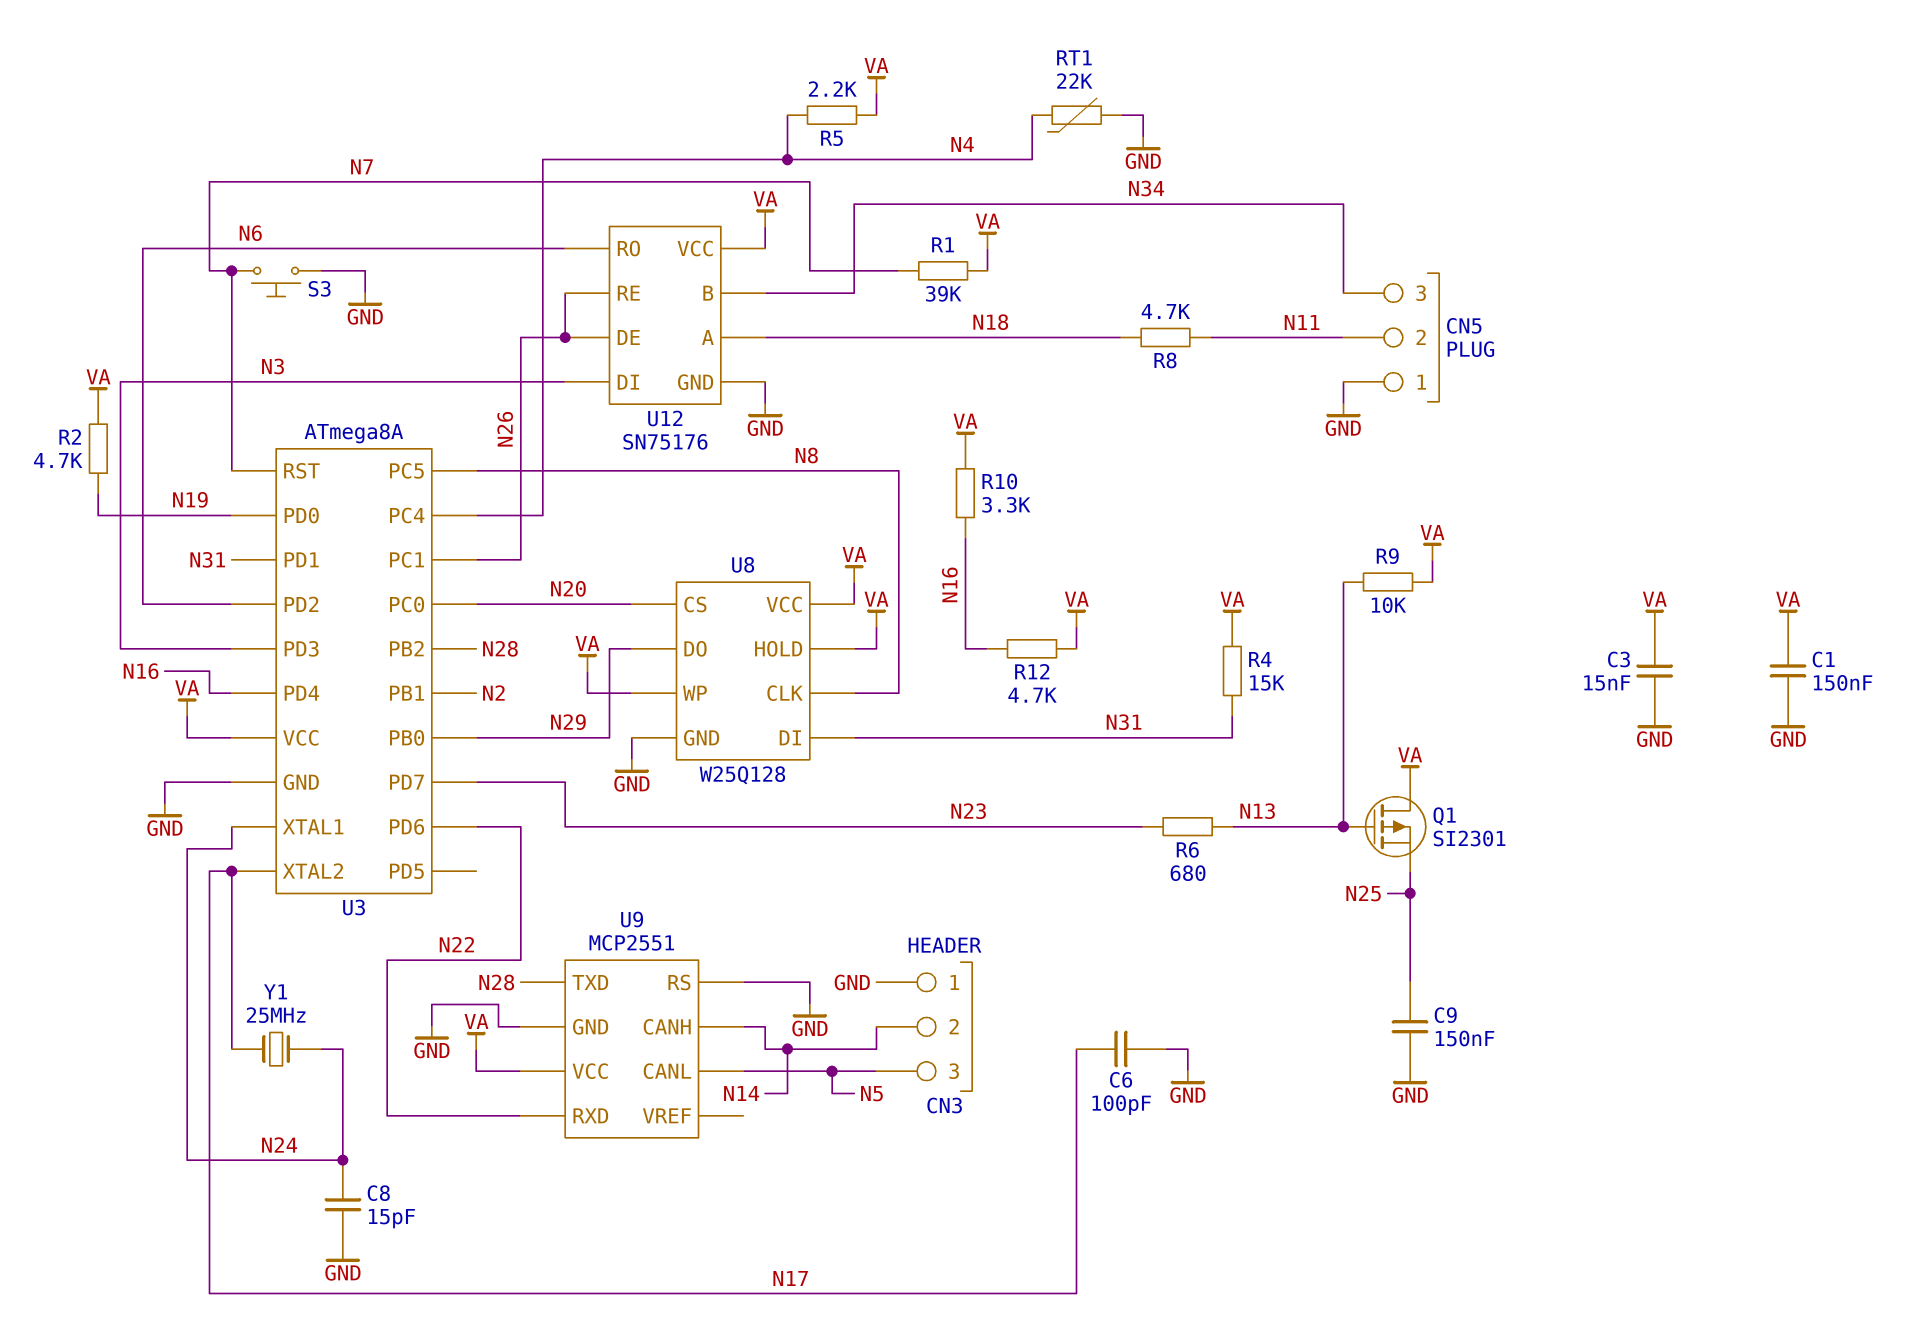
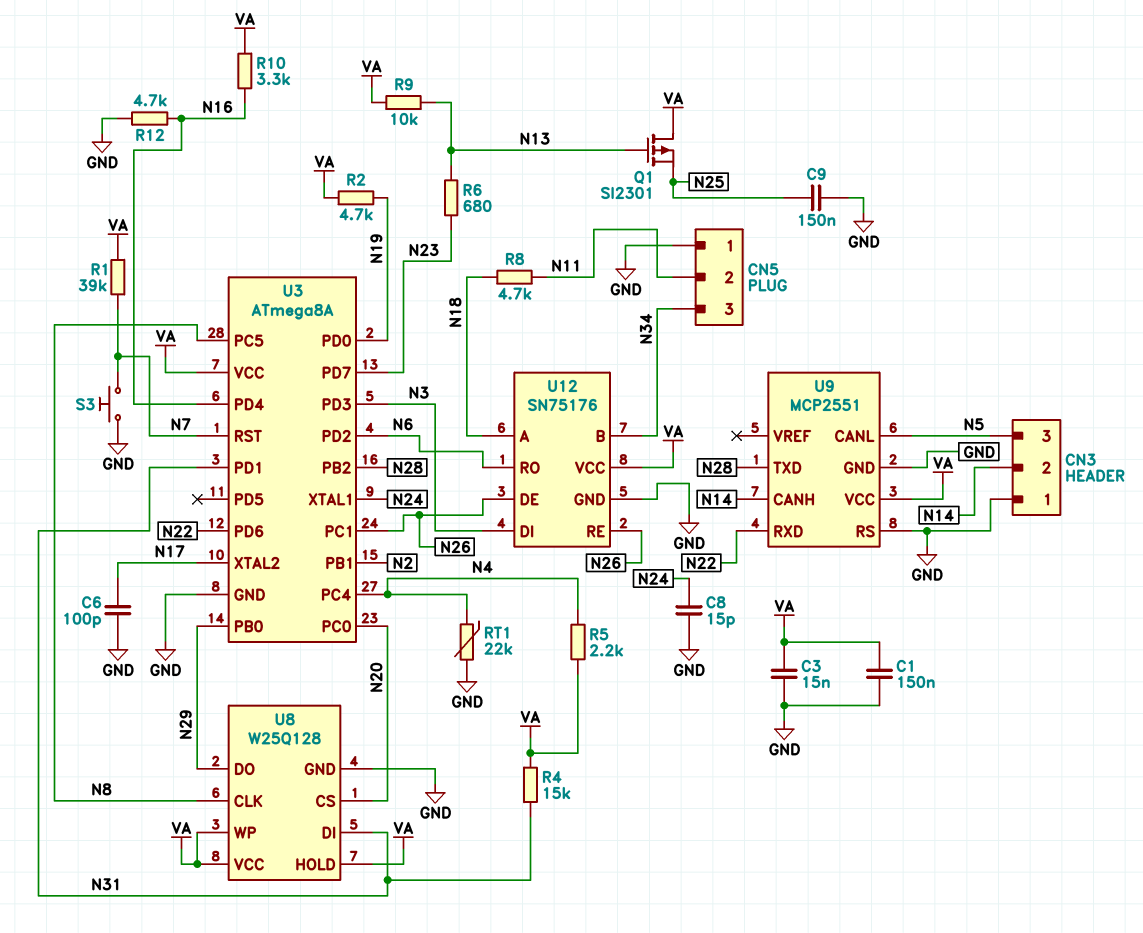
R12: 4.7k (N16, VA) -> 4.7k (GND, N16)
Y1: 25MHz (N17, N24) -> none

